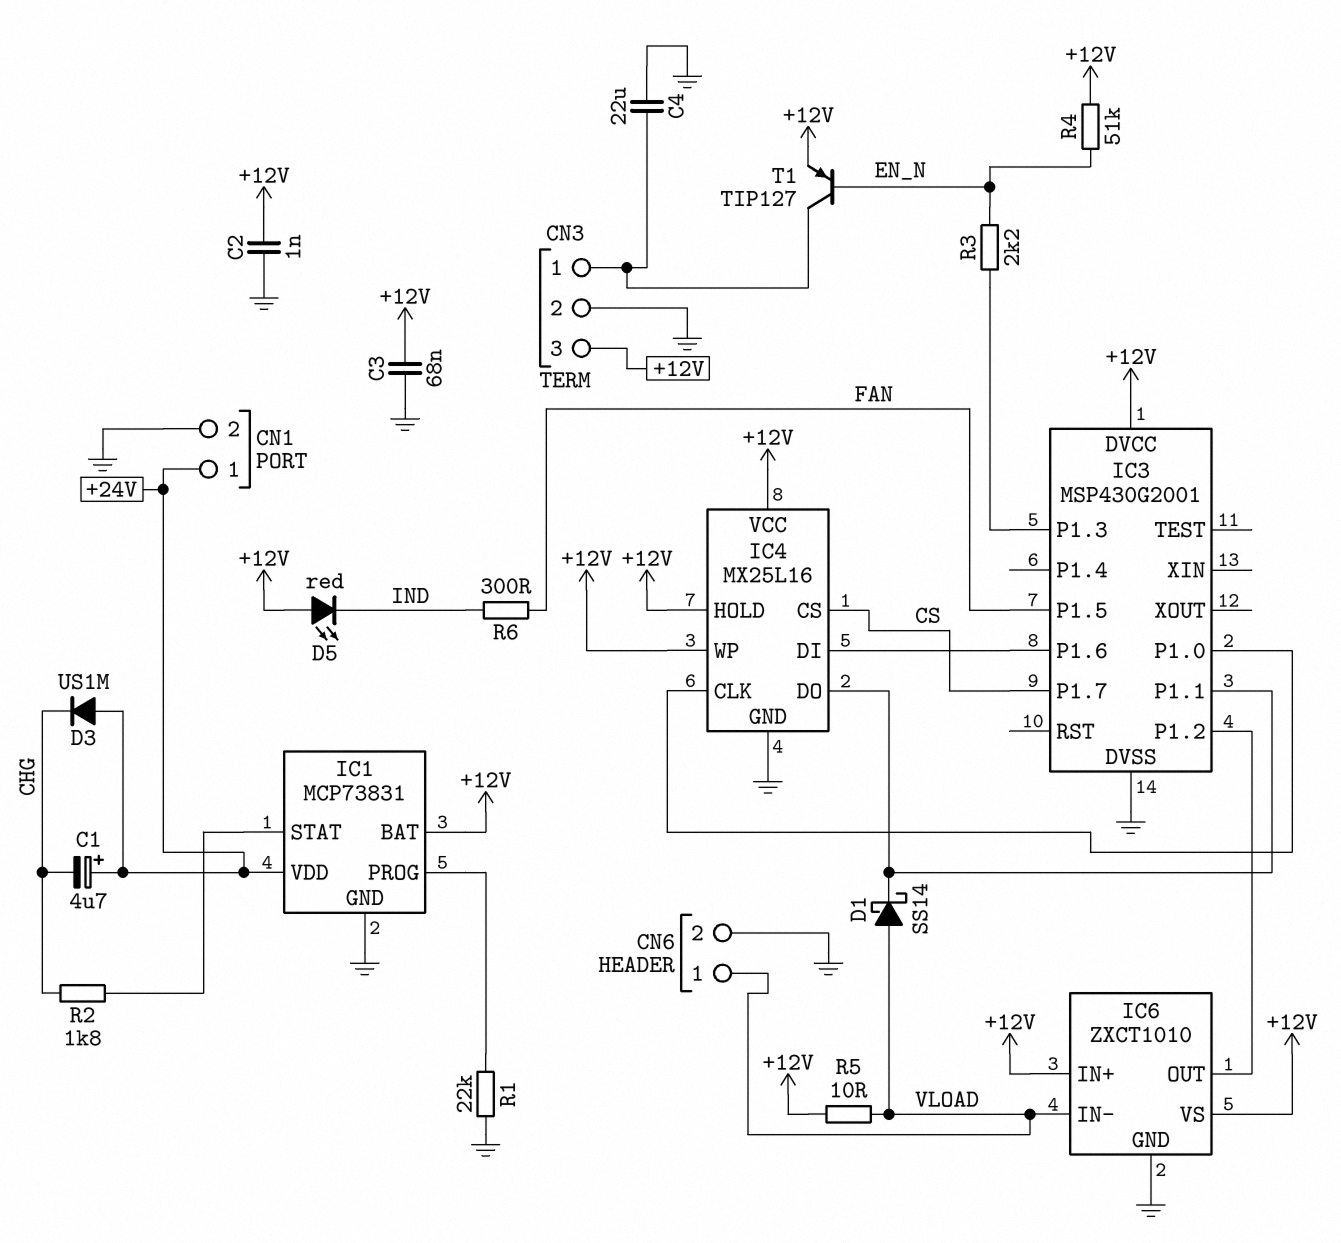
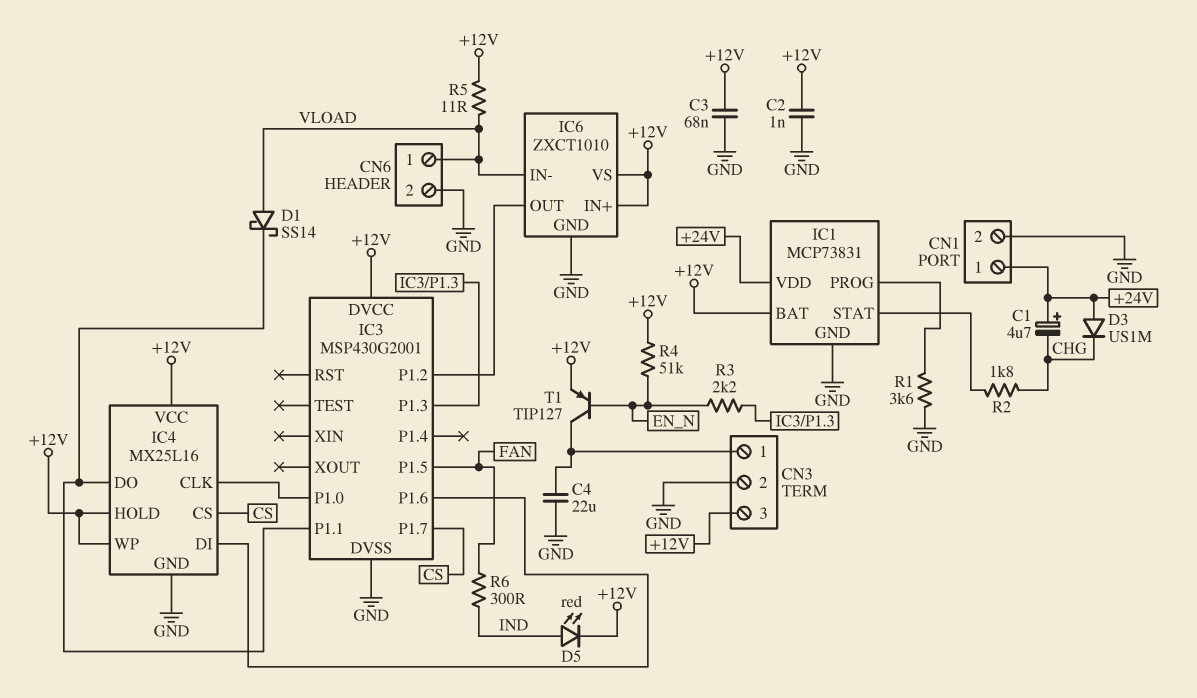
D5: LED red (A +12V, K IND) -> LED red (A IND, K +12V)
R1: 22k (GND, IC1/PROG) -> 3.6k (GND, IC1/PROG)
R5: 10 (+12V, VLOAD) -> 11 (+12V, VLOAD)

